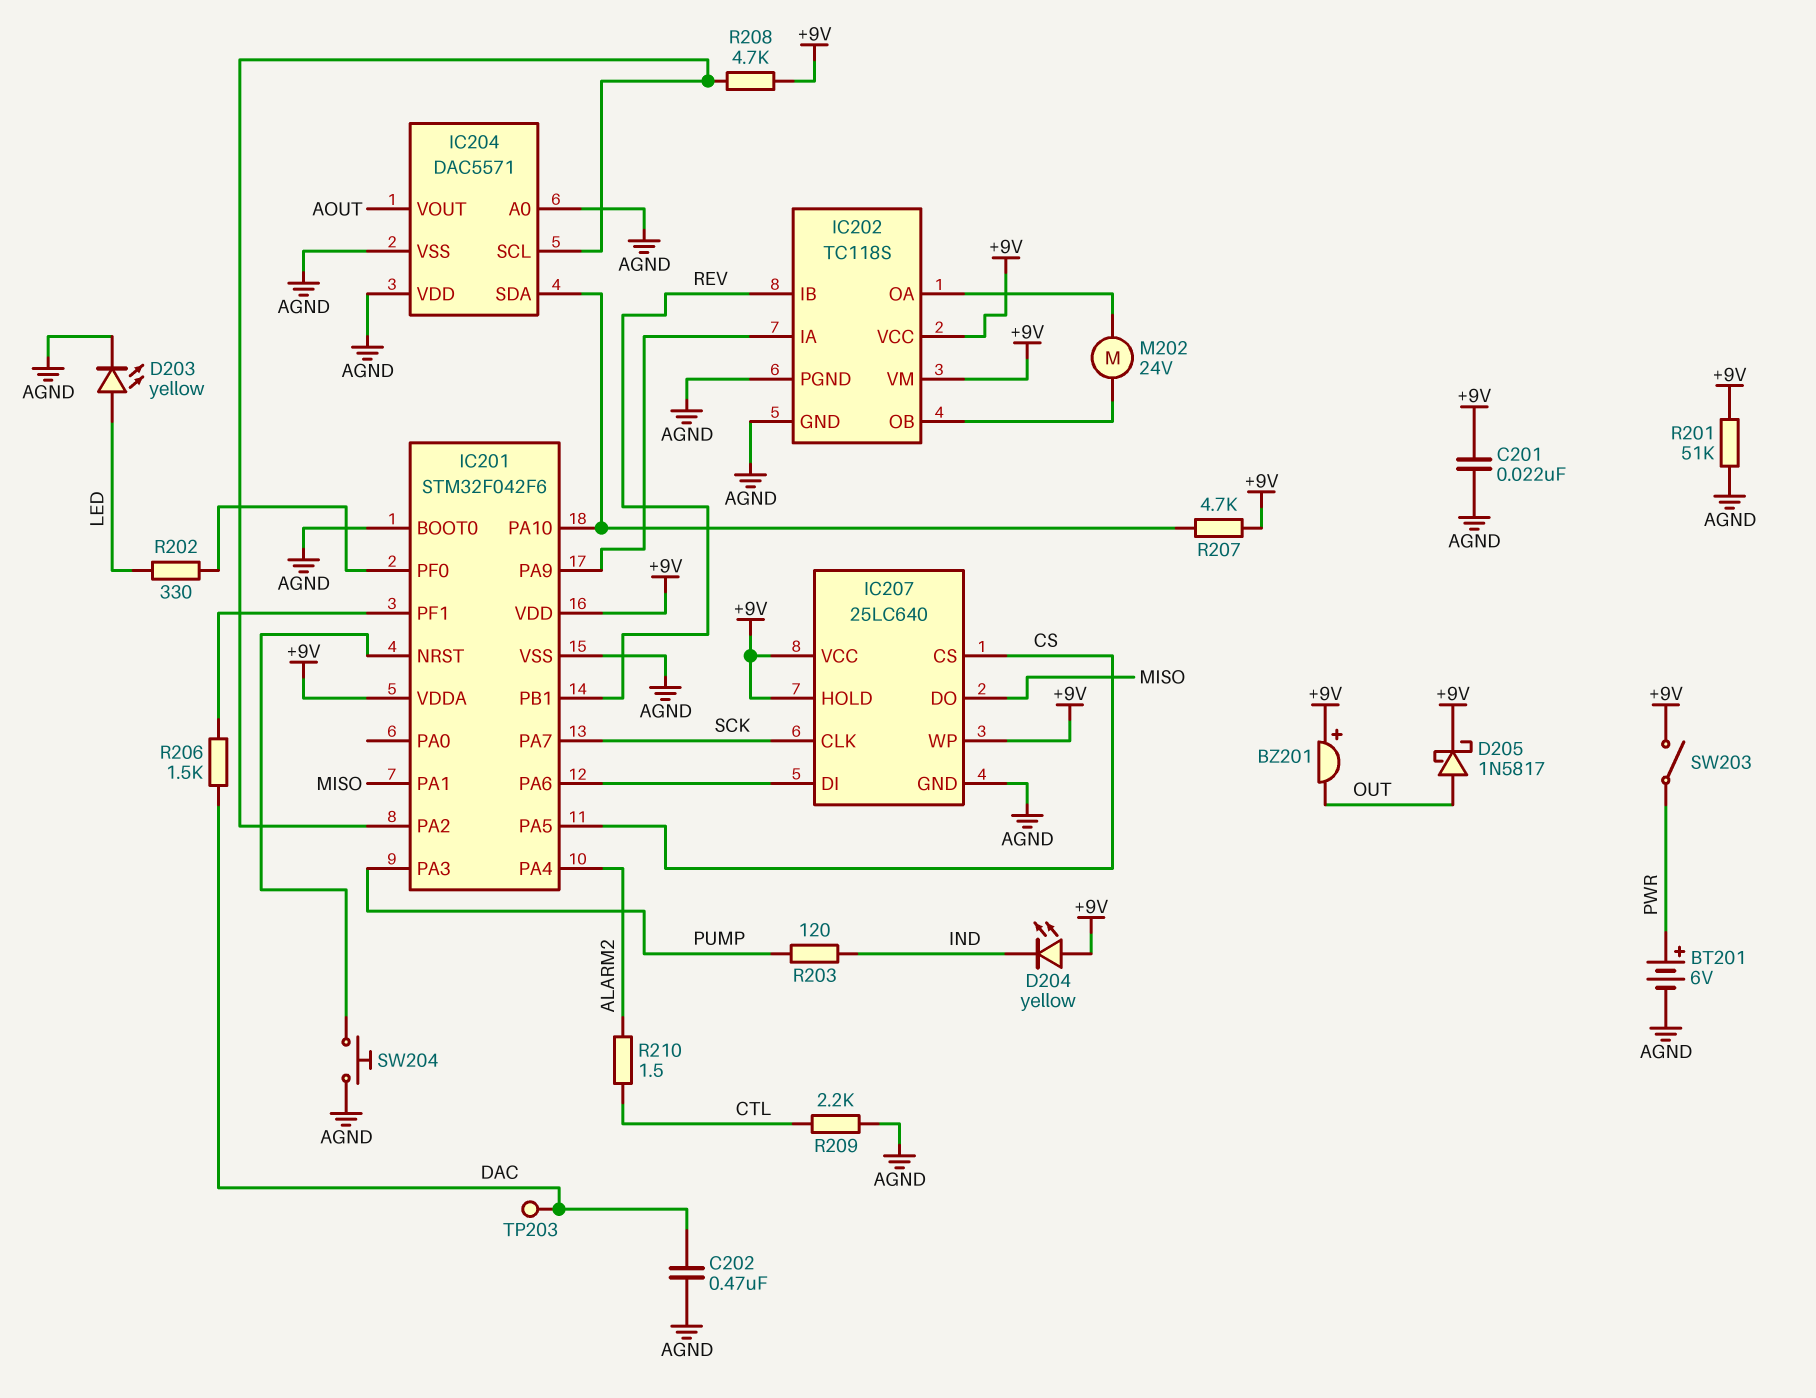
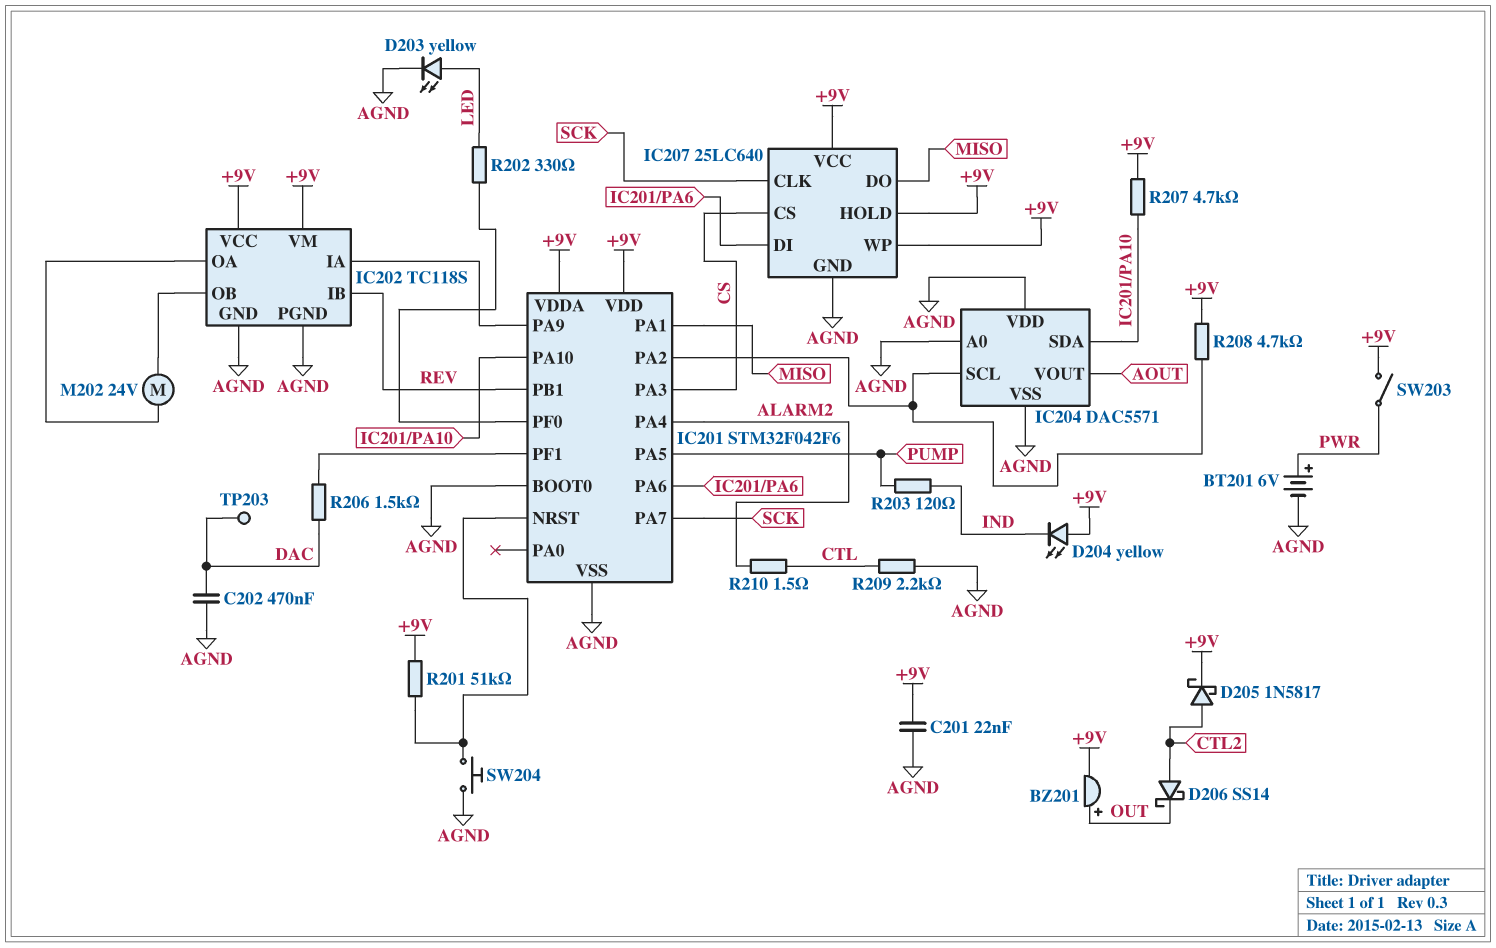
BZ201: buzzer (plus +9V, minus OUT) -> buzzer (plus OUT, minus +9V)
D205: schottky 1N5817 (A OUT, K +9V) -> schottky 1N5817 (A CTL2, K +9V)
D206: none -> schottky SS14 (A CTL2, K OUT)
IC201 pin PA3: PUMP -> CS
IC201 pin PA5: CS -> PUMP
R201: 51k (+9V, AGND) -> 51k (+9V, IC201/NRST)

